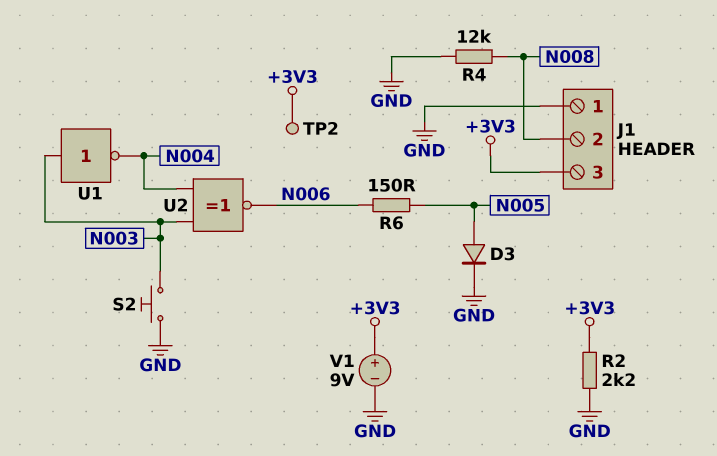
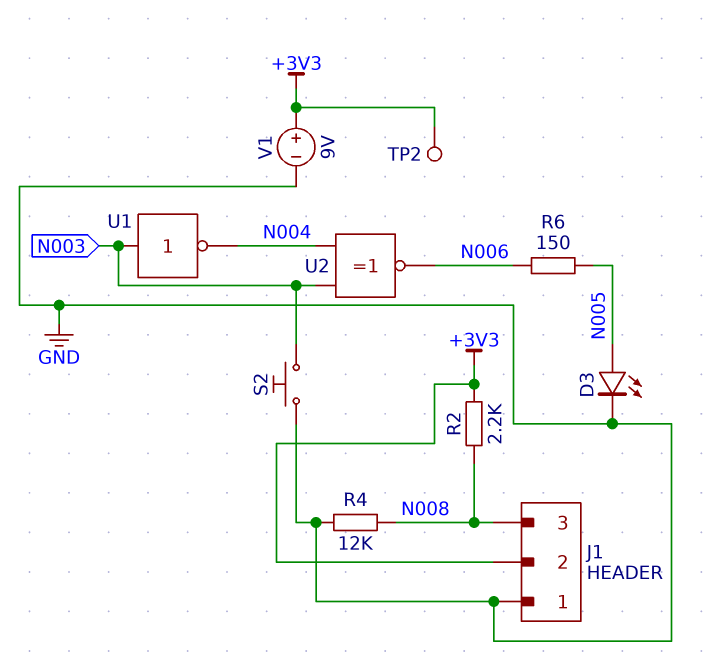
D3: diode (A N005, K GND) -> LED (A N005, K GND)
J1 pin 2: N008 -> +3V3
J1 pin 3: +3V3 -> N008
R2: 2.2k (+3V3, GND) -> 2.2k (+3V3, N008)

